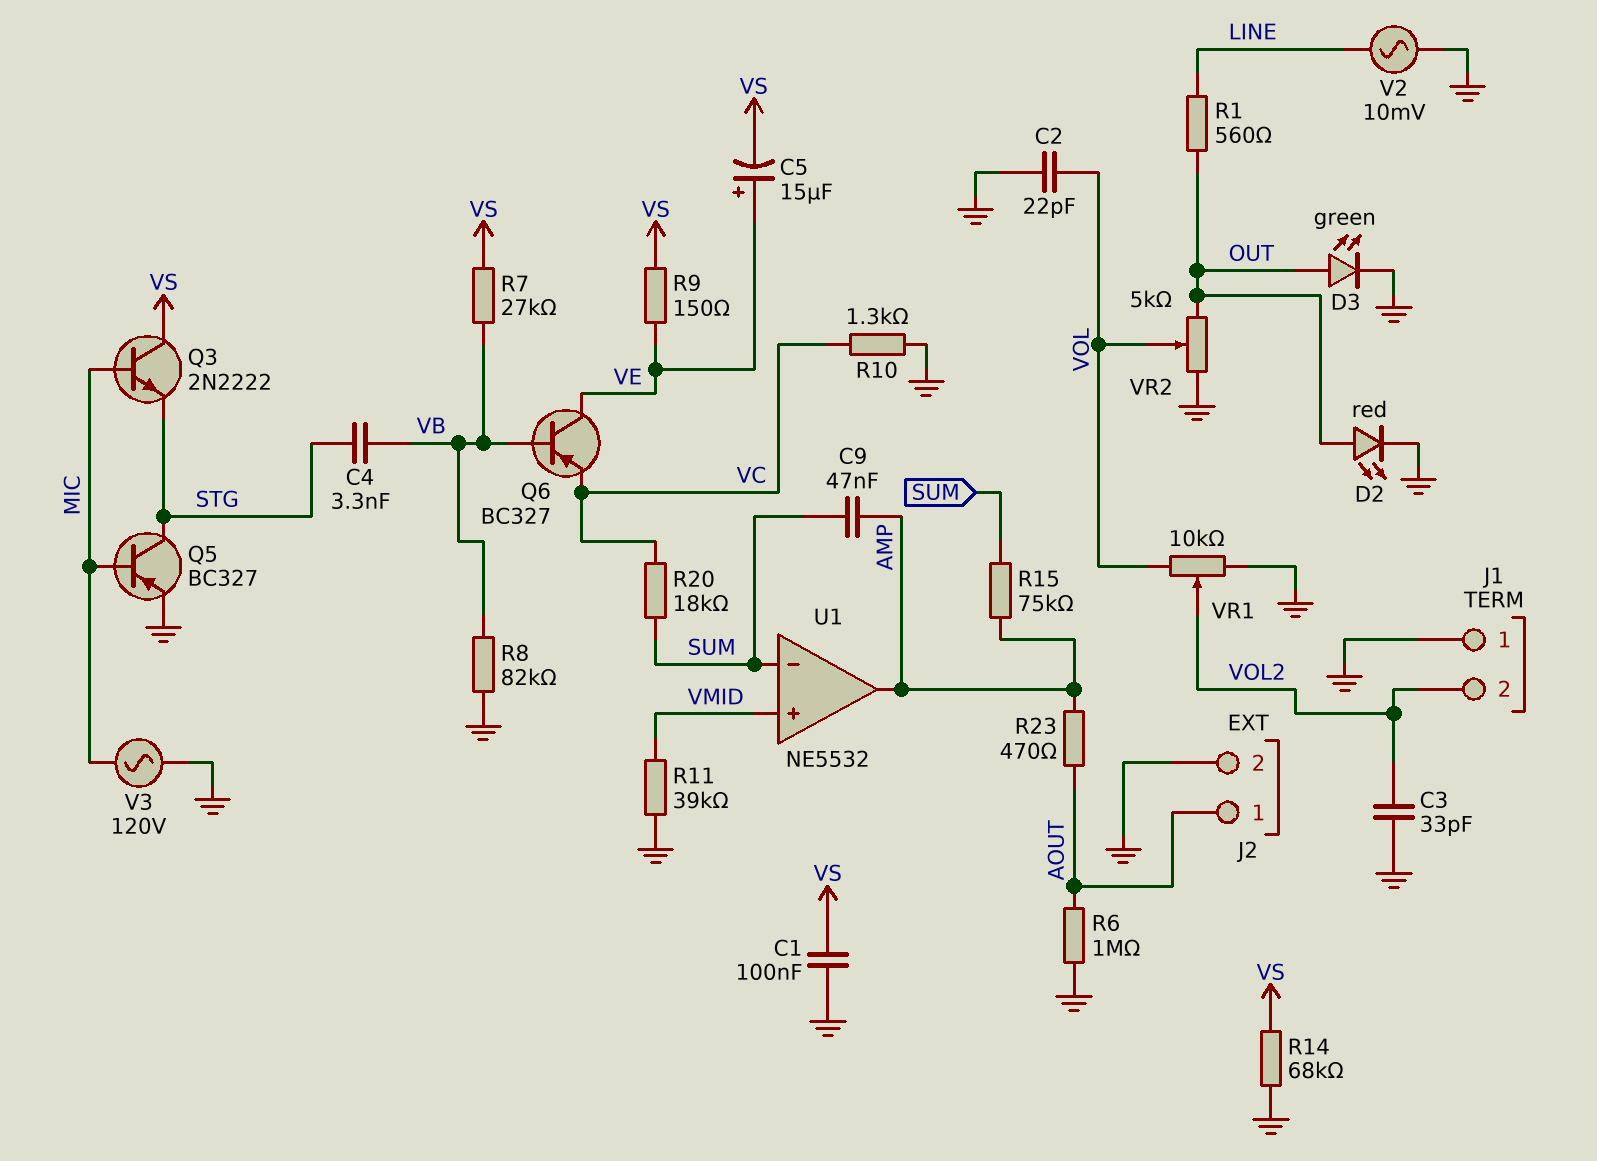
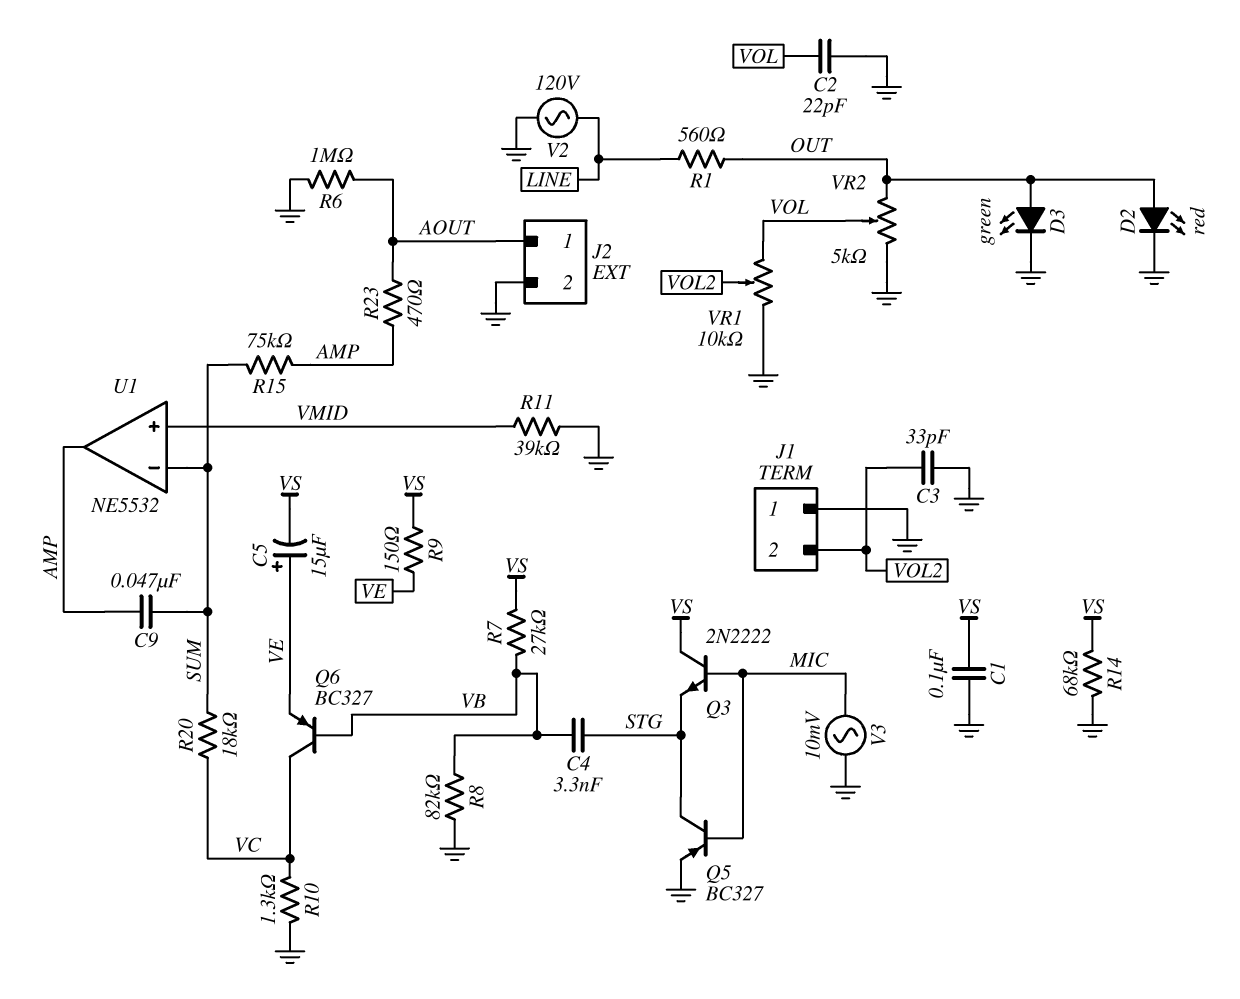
Q6: PNP BC327 (B VB, C VE, E VC) -> PNP BC327 (B VB, C VC, E VE)
V2: AC 10mV (GND, LINE) -> AC 120V (GND, LINE)
V3: AC 120V (GND, MIC) -> AC 10mV (GND, MIC)

